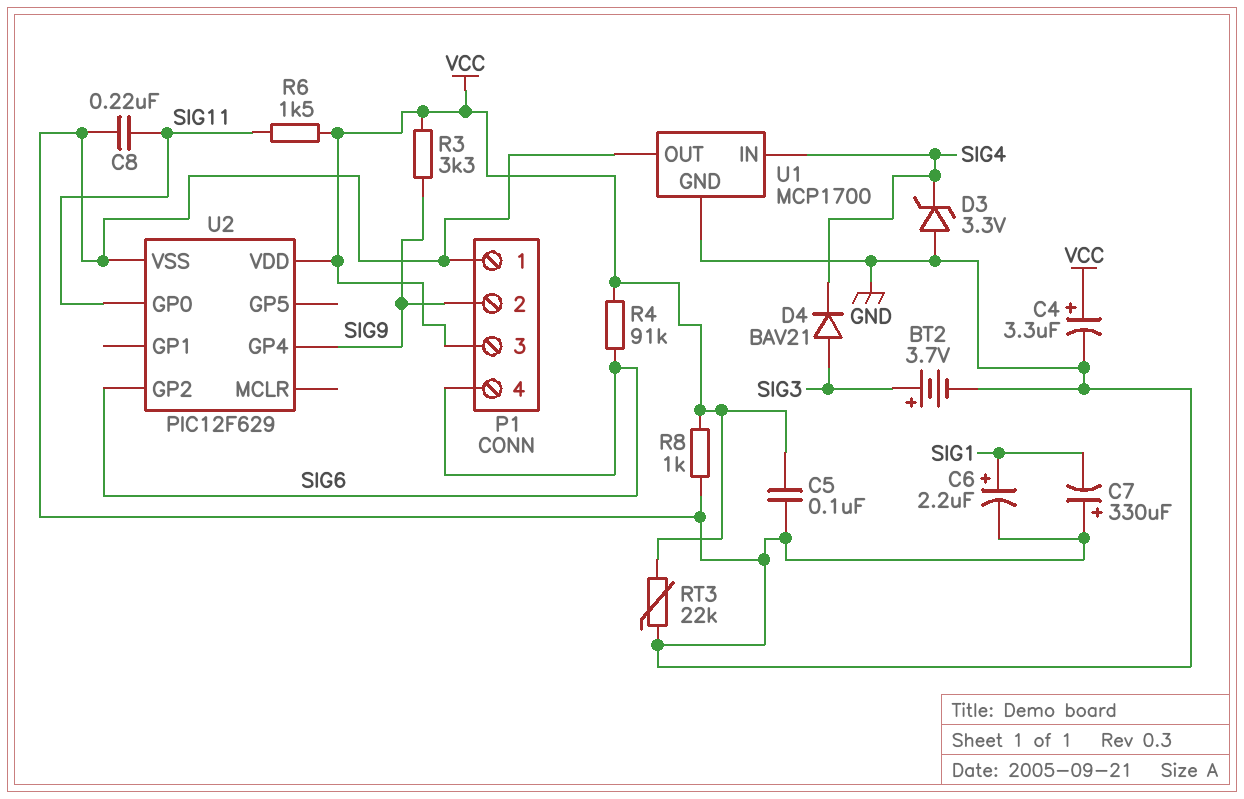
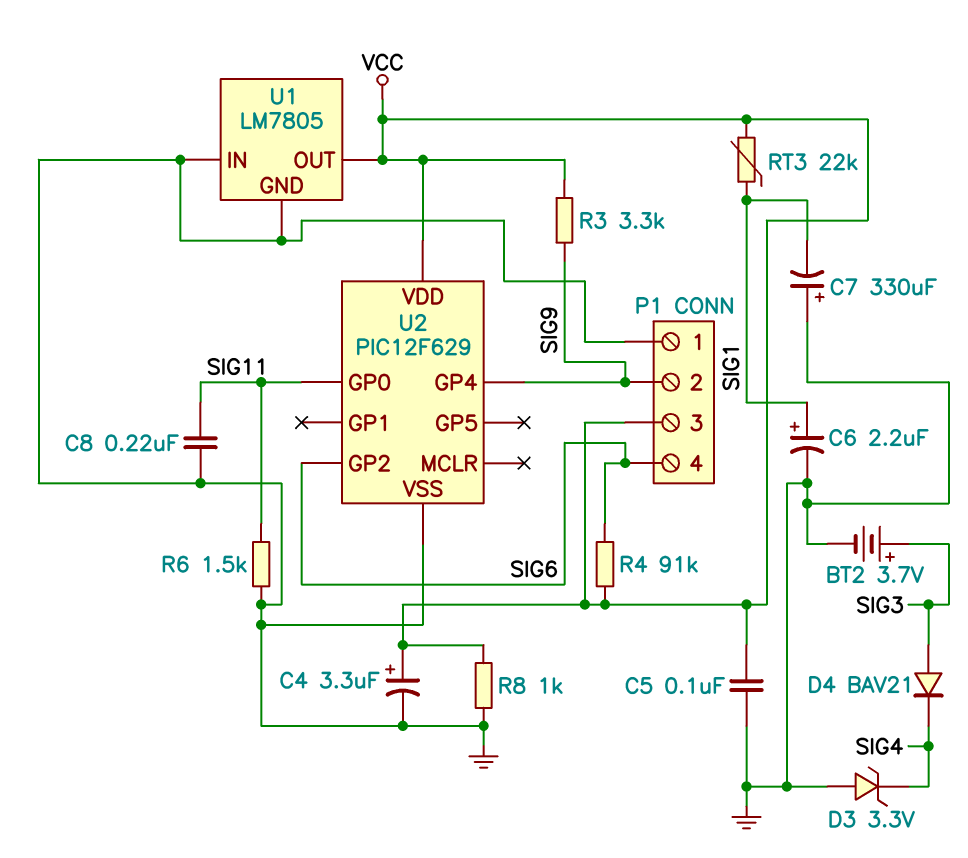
R6: 1.5k (SIG11, VCC) -> 1.5k (GND, SIG11)
RT3: 22k (GND, VCC) -> 22k (SIG1, VCC)
U1: MCP1700 -> LM7805
U1 pin IN: SIG4 -> GND
U1 pin OUT: GND -> VCC

